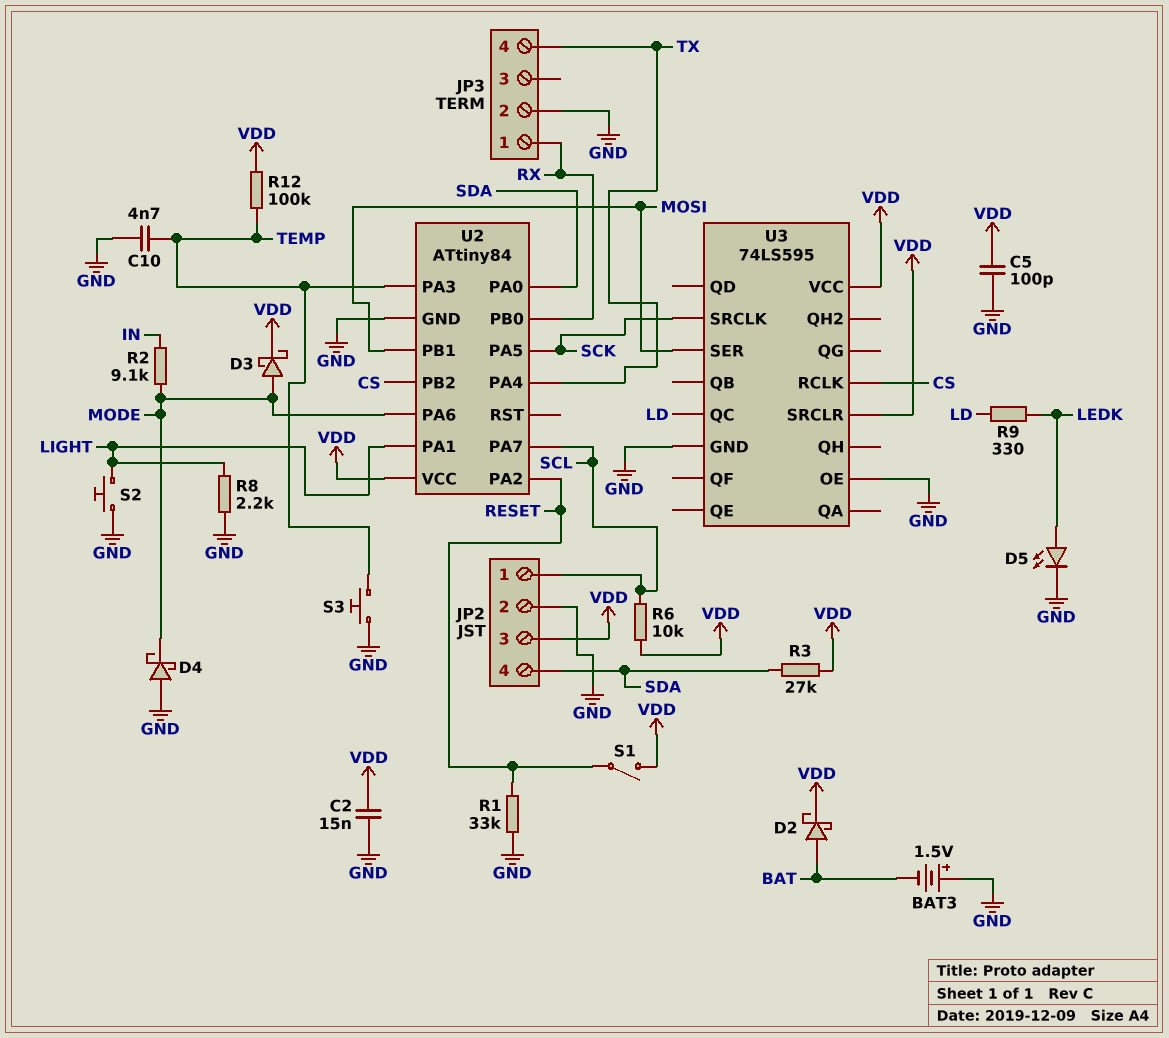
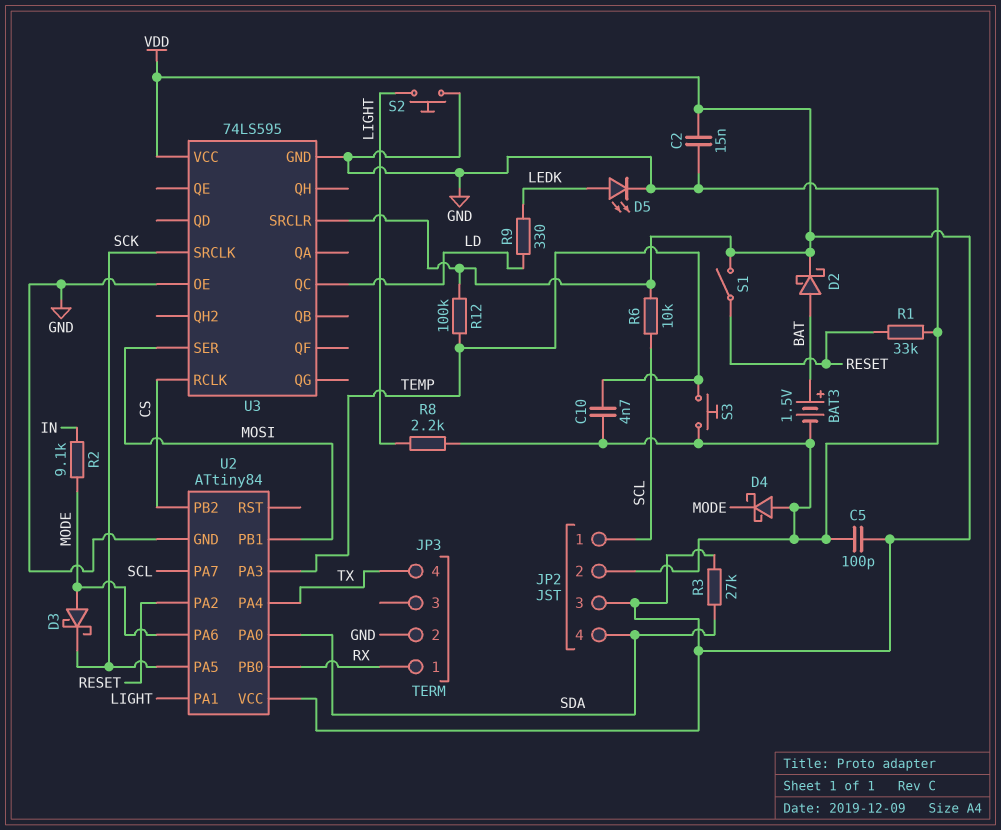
BAT3: 1.5V (plus GND, minus BAT) -> 1.5V (plus BAT, minus GND)
D3: schottky (A MODE, K VDD) -> schottky (A MODE, K SCK)

